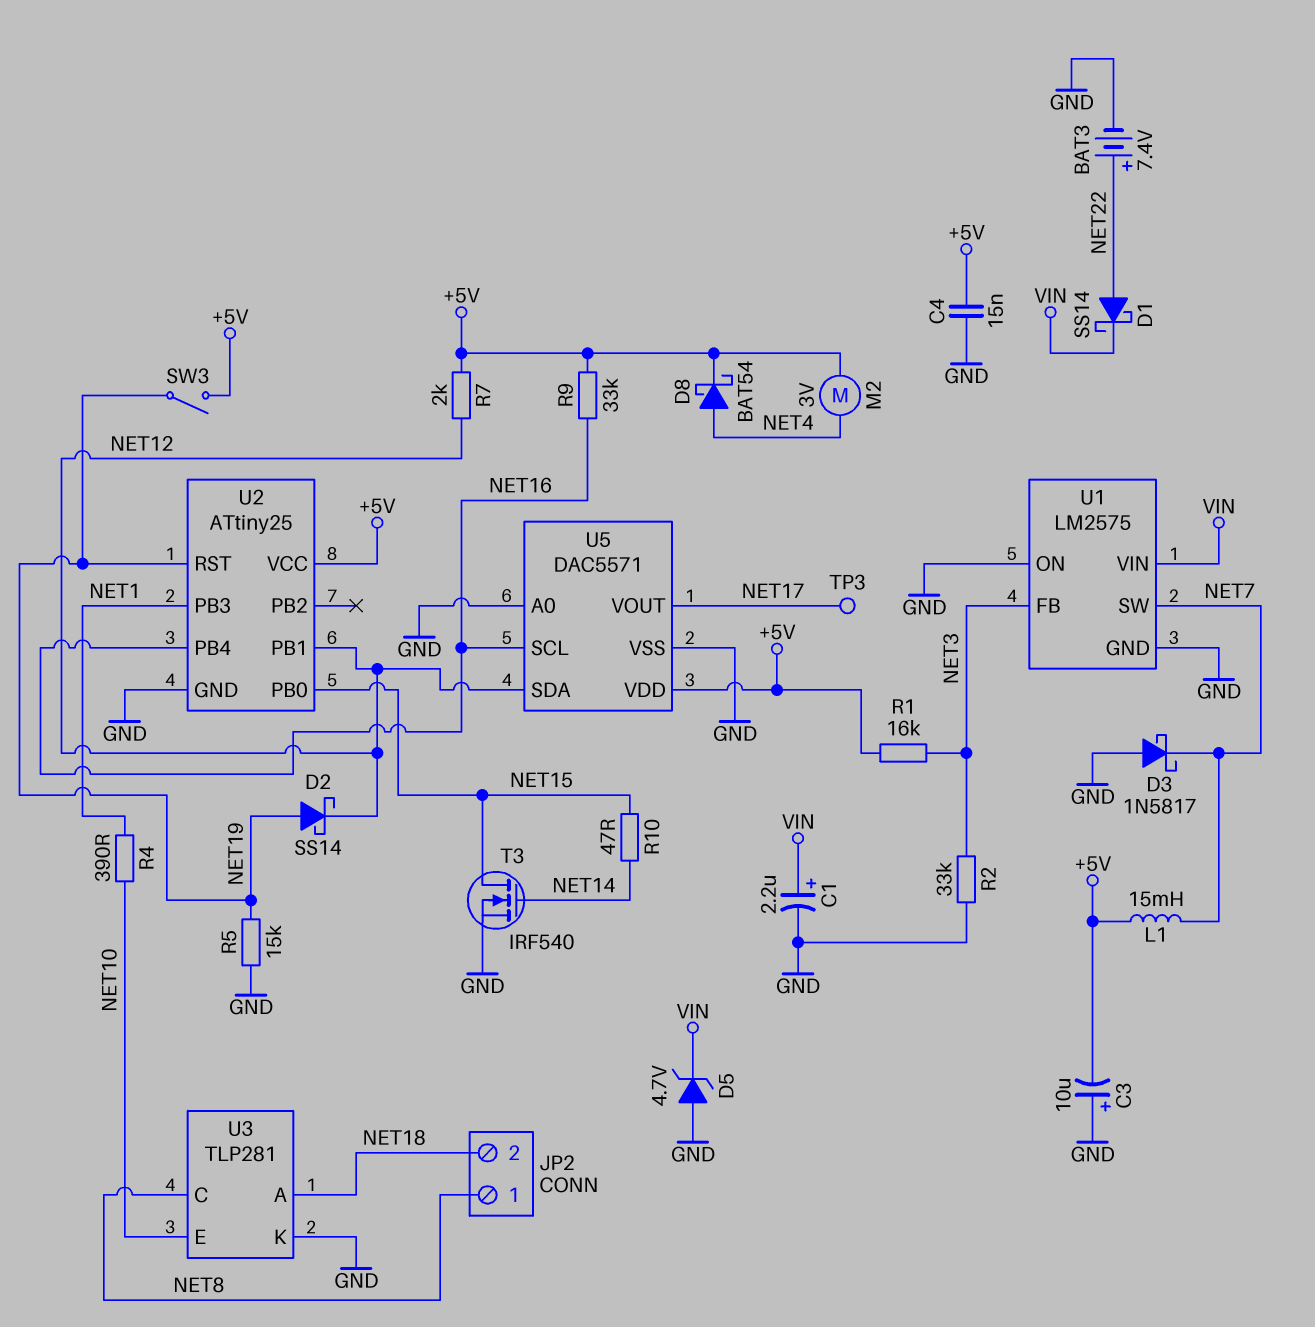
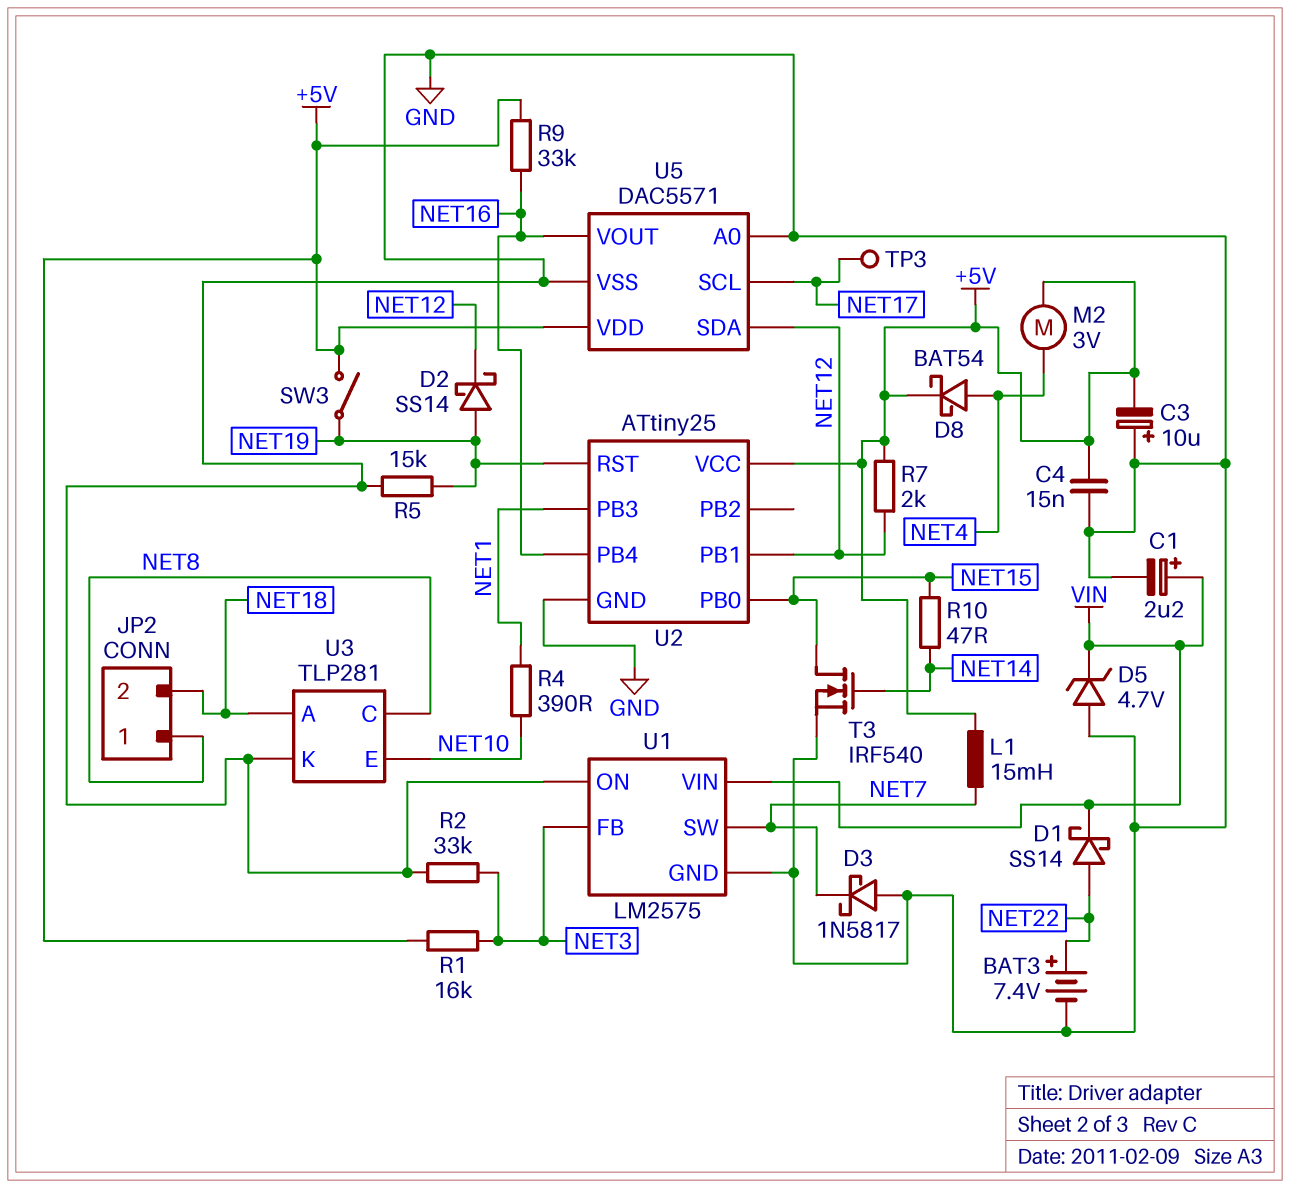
U5 pin SCL: NET16 -> NET17
U5 pin VOUT: NET17 -> NET16

